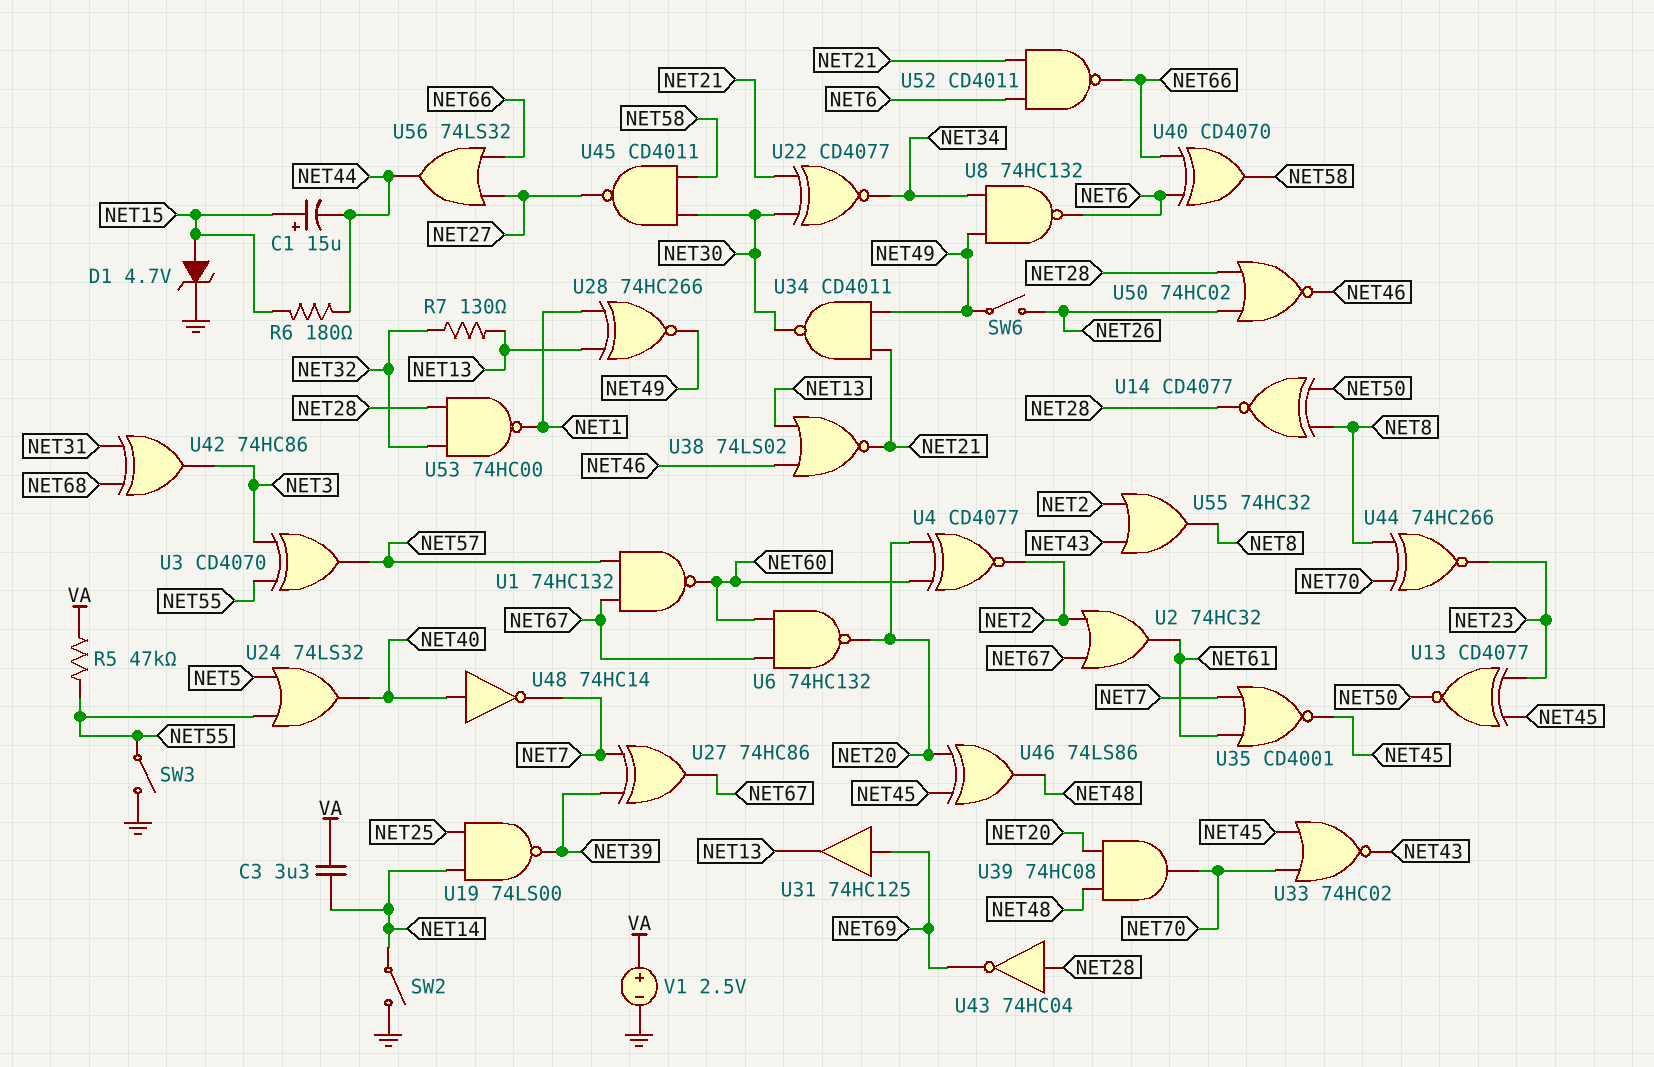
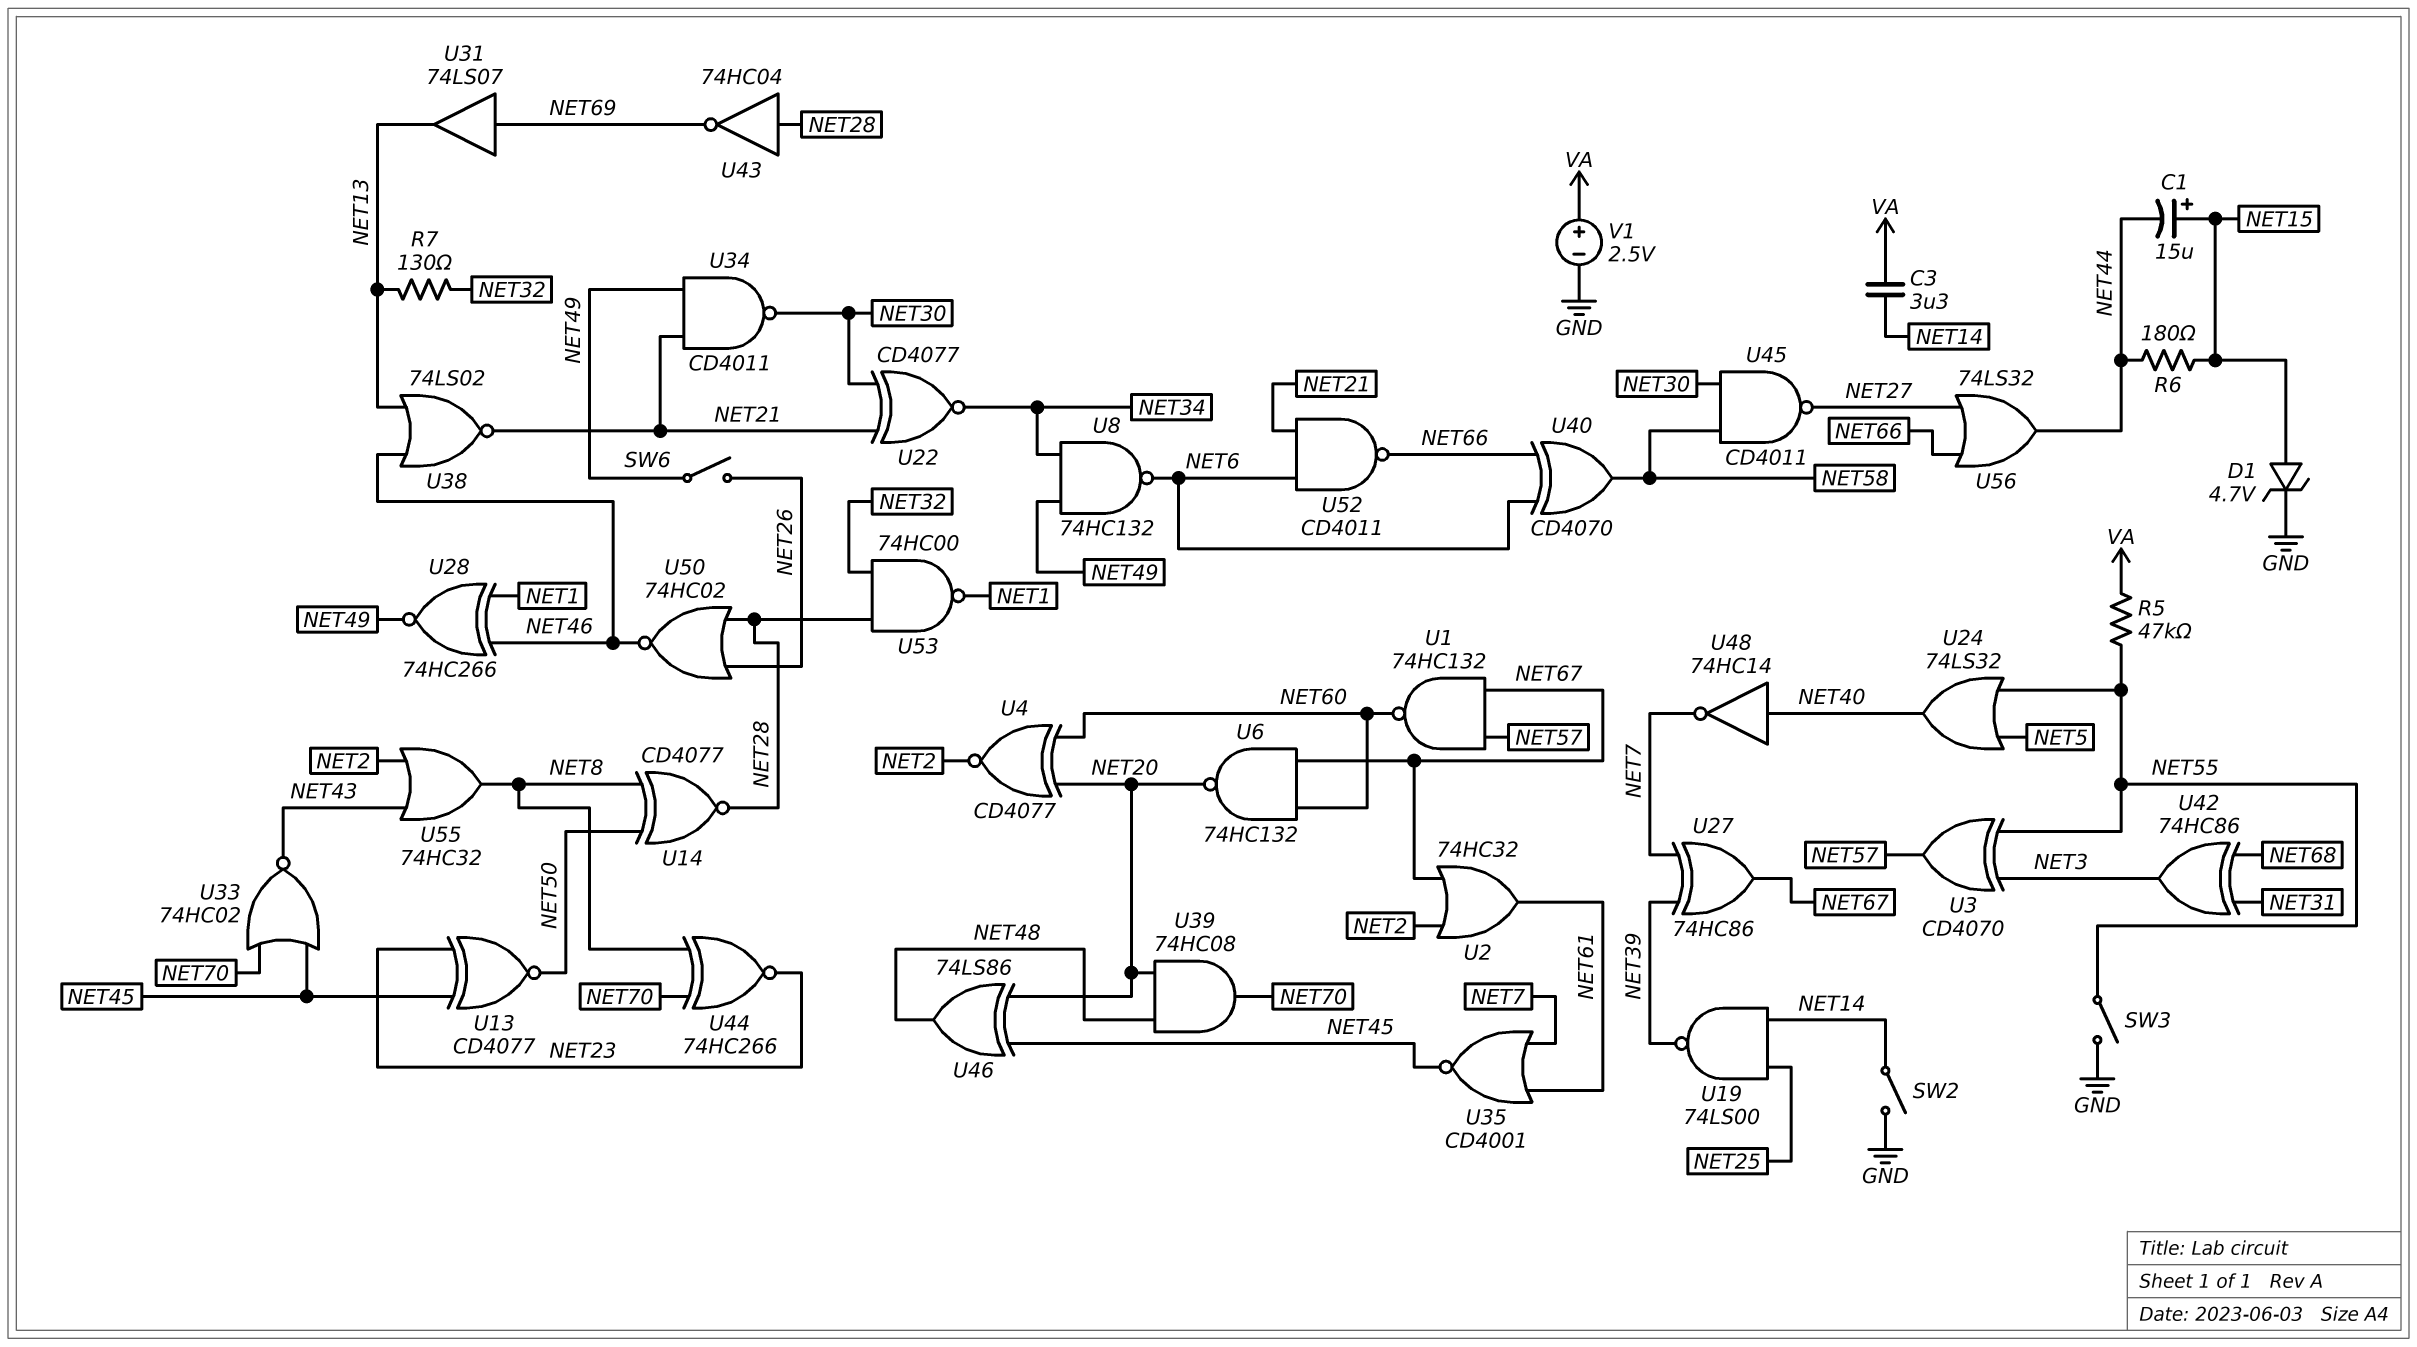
U28: XNOR 74HC266 (in NET1, in NET13, out NET49) -> XNOR 74HC266 (in NET1, in NET46, out NET49)
U31: buffer 74HC125 (in NET69, out NET13) -> buffer 74LS07 (in NET69, out NET13)

